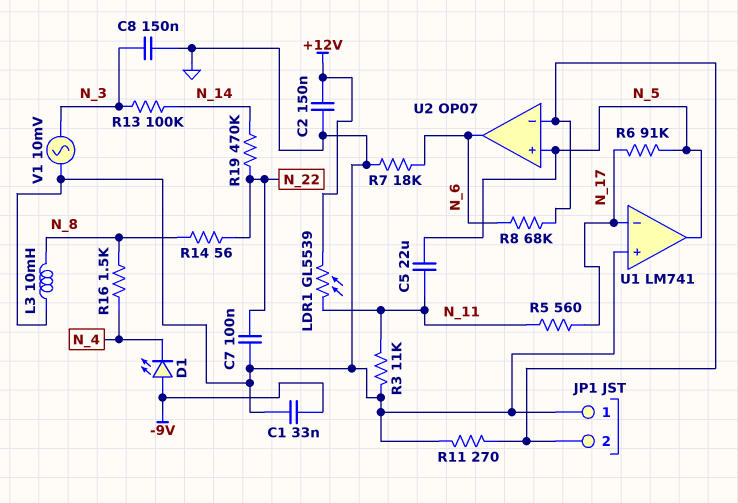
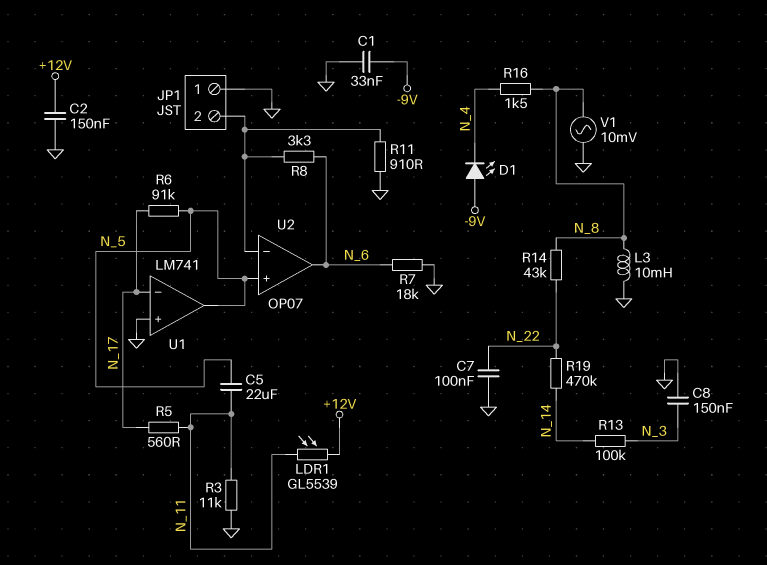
R8: 68k (JP1/2, N_6) -> 3.3k (JP1/2, N_6)
R11: 270 (GND, JP1/2) -> 910 (GND, JP1/2)
R14: 56 (N_8, N_22) -> 43k (N_8, N_22)
V1: AC 10mV (GND, N_3) -> AC 10mV (GND, N_8)

